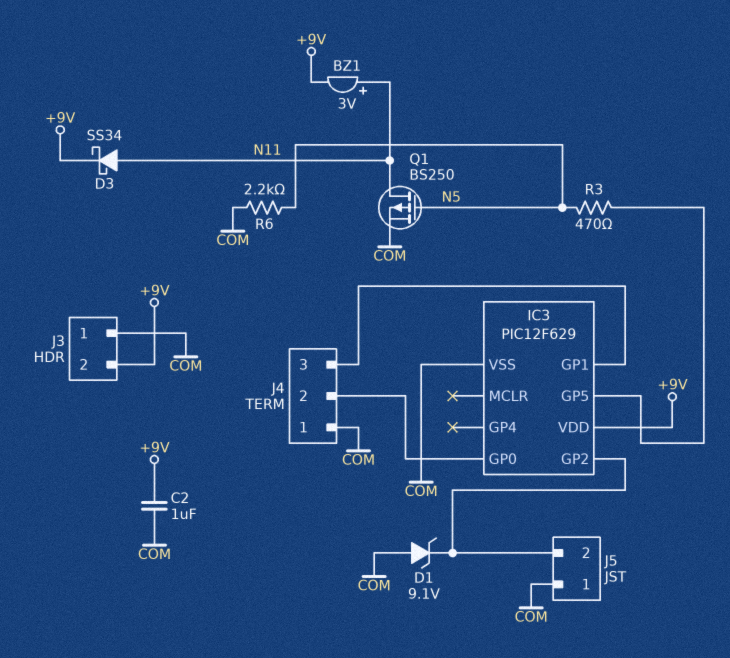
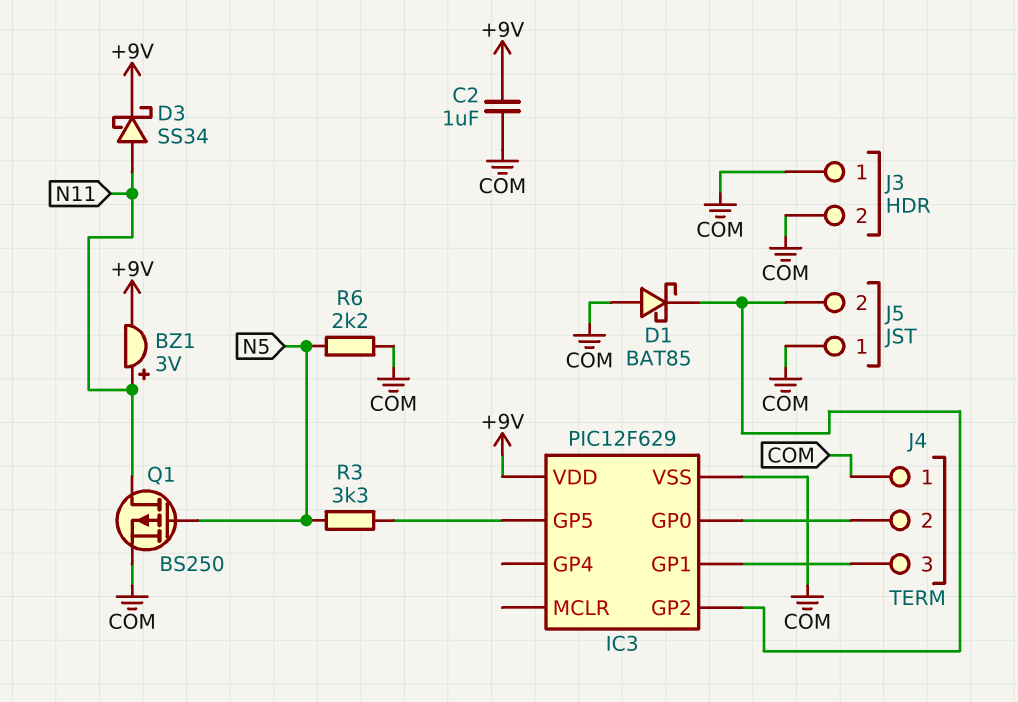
D1: zener 9.1V (A COM, K IC3/GP2) -> schottky BAT85 (A COM, K IC3/GP2)
J3 pin 2: +9V -> COM
R3: 470 (IC3/GP5, N5) -> 3.3k (IC3/GP5, N5)

